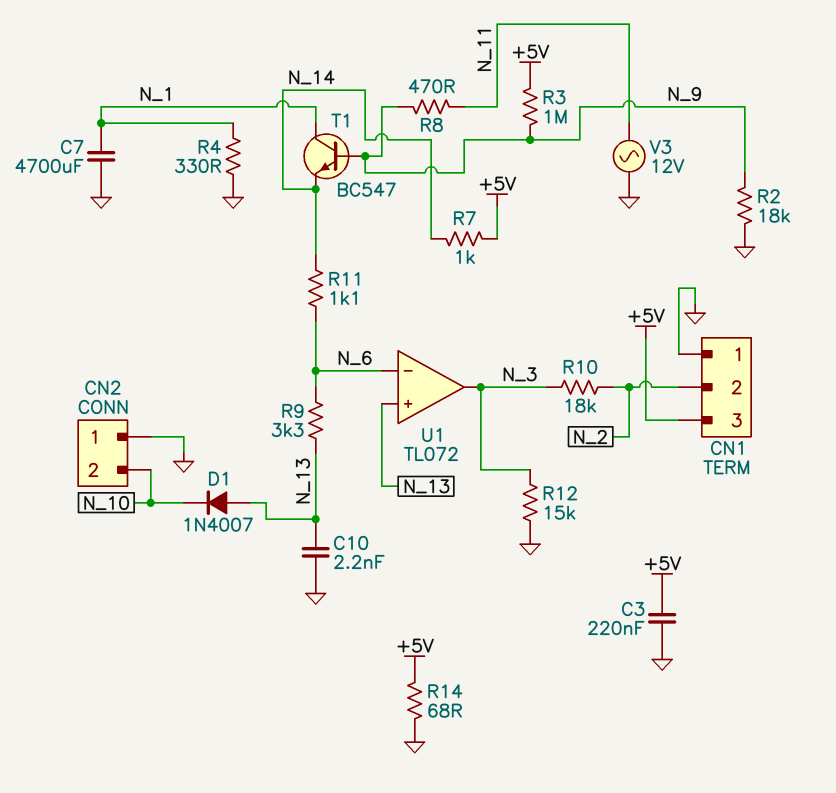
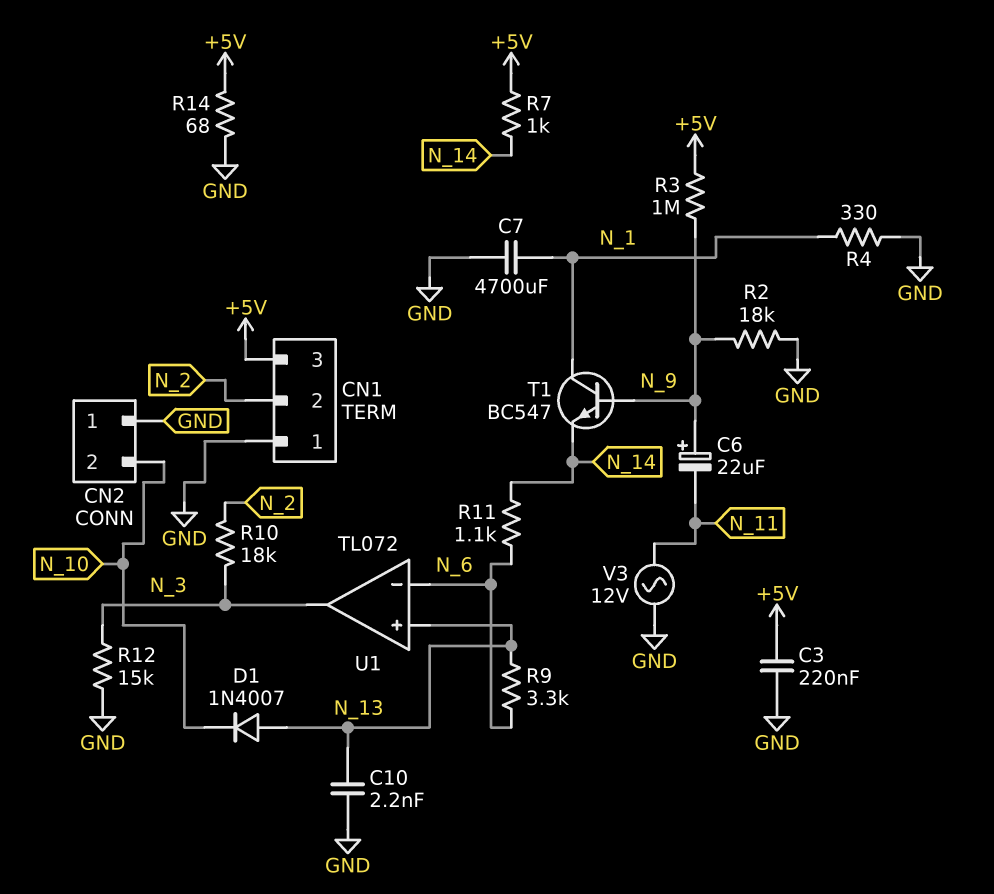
C6: none -> 22uF (plus N_9, minus N_11)
R8: 470 (N_9, N_11) -> none

